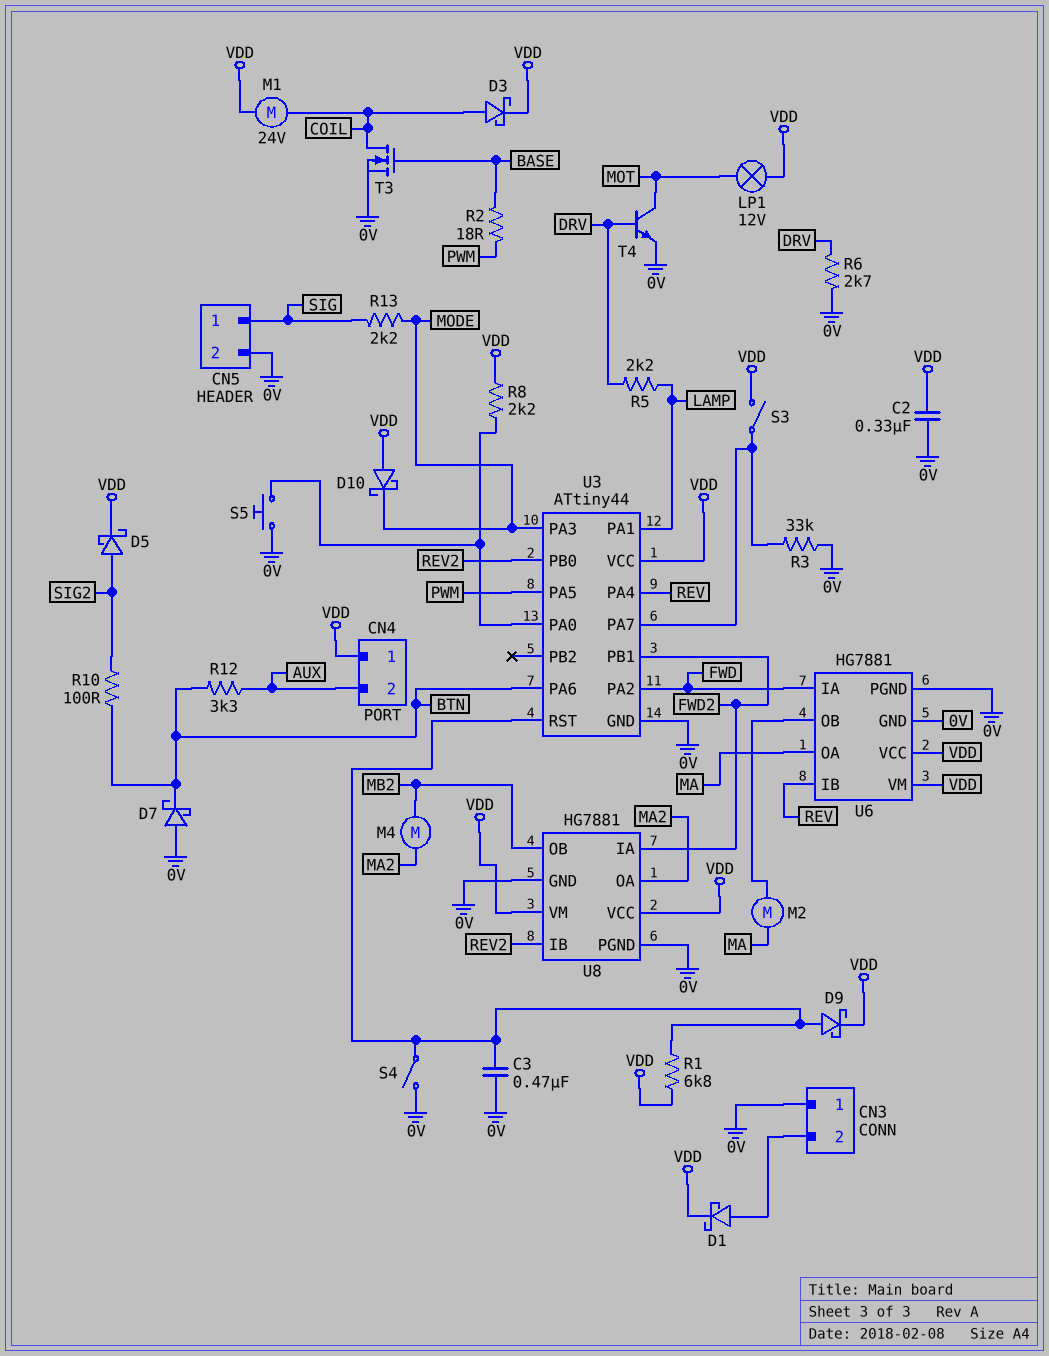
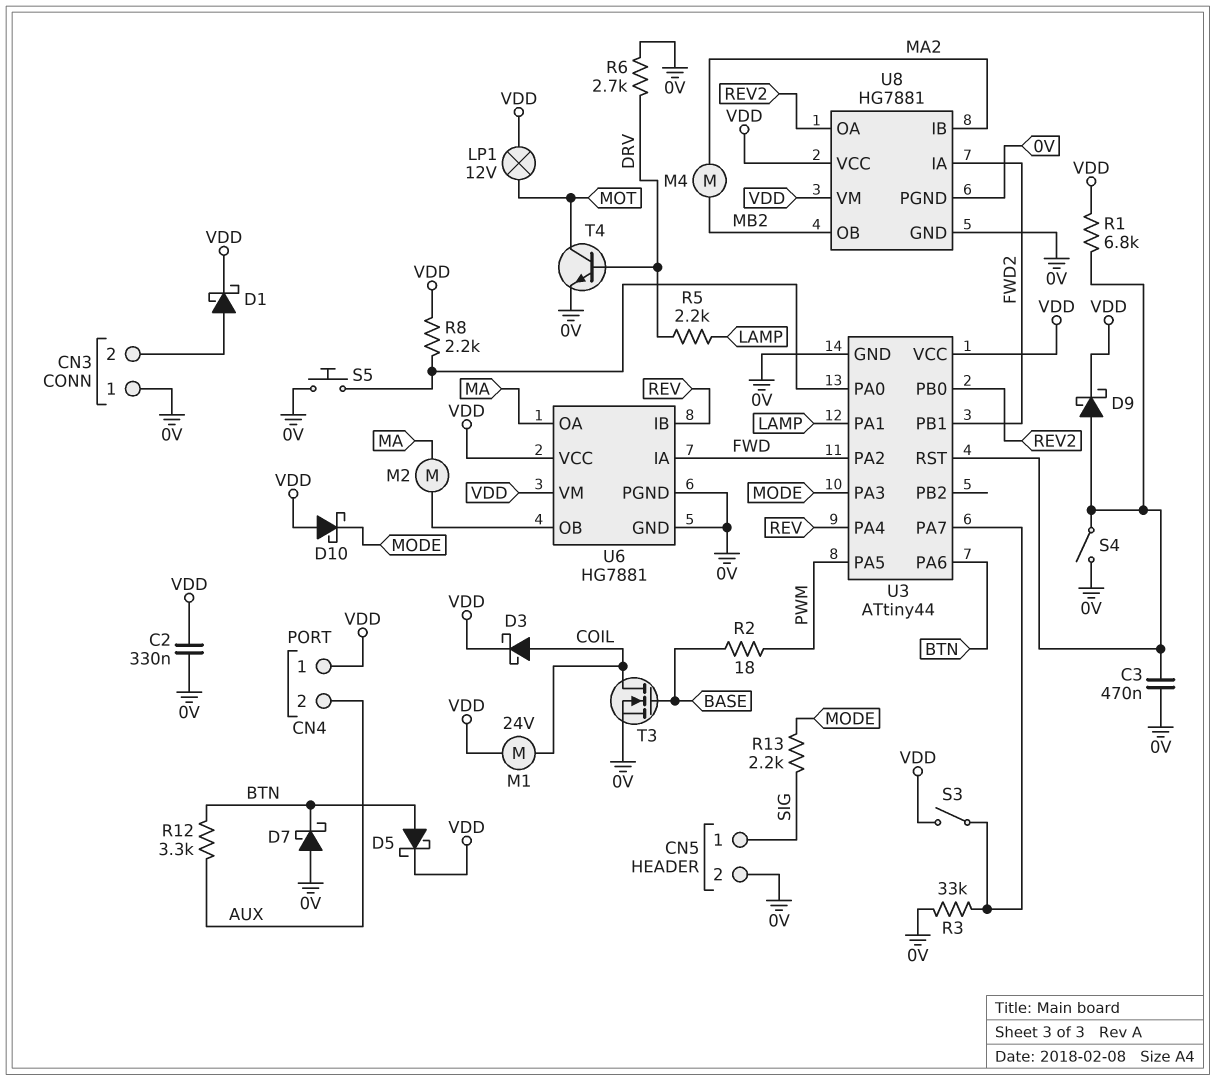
D5: schottky (A SIG2, K VDD) -> schottky (A BTN, K VDD)
R10: 100 (BTN, SIG2) -> none
U8 pin IB: REV2 -> MA2
U8 pin OA: MA2 -> REV2

